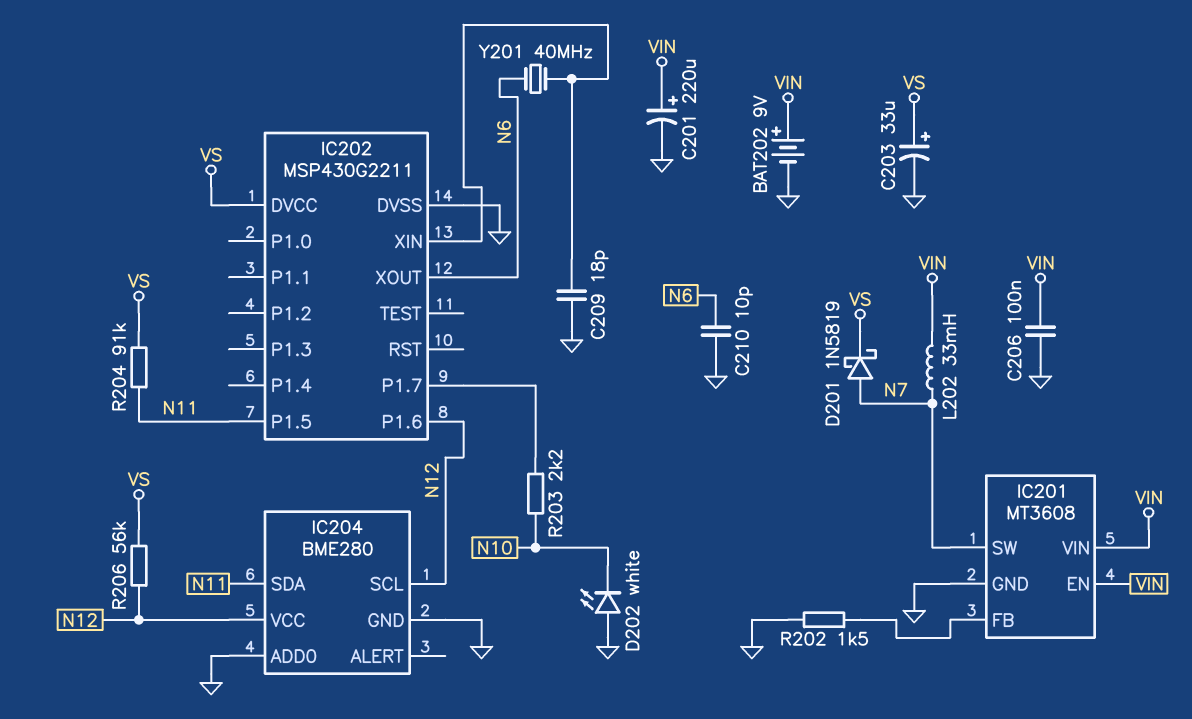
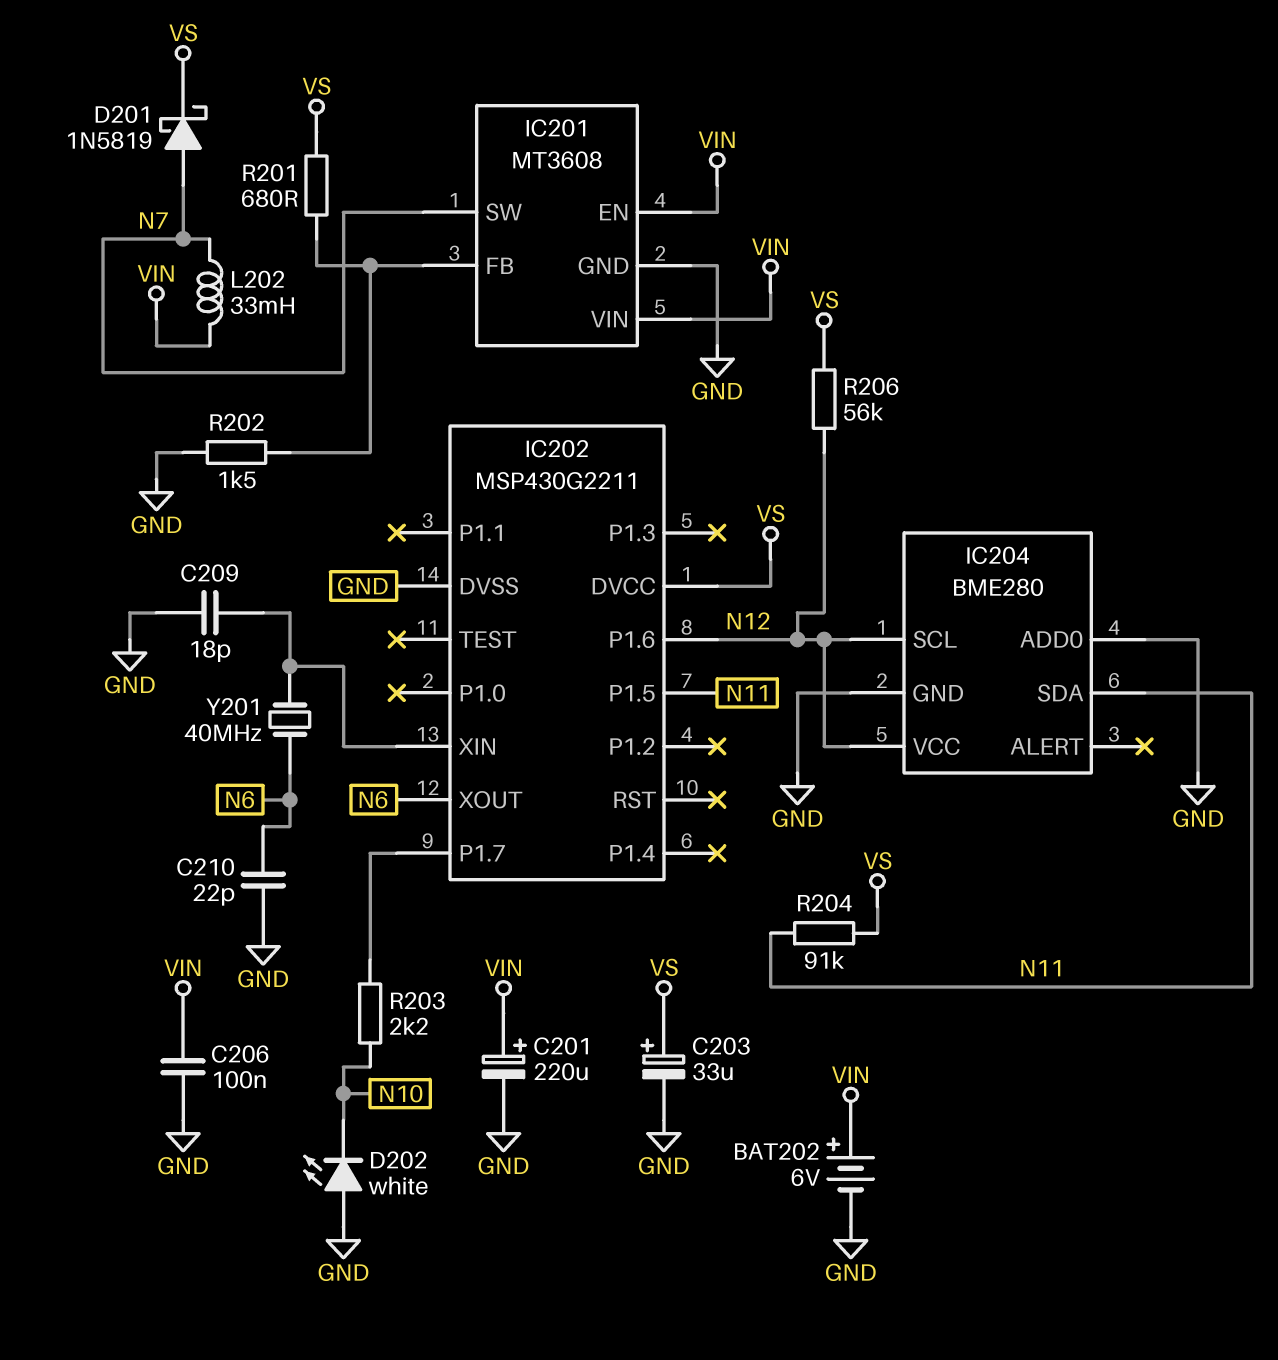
BAT202: 9V (plus VIN, minus GND) -> 6V (plus VIN, minus GND)
C210: 10pF (GND, N6) -> 22pF (GND, N6)
R201: none -> 680 (IC201/FB, VS)

